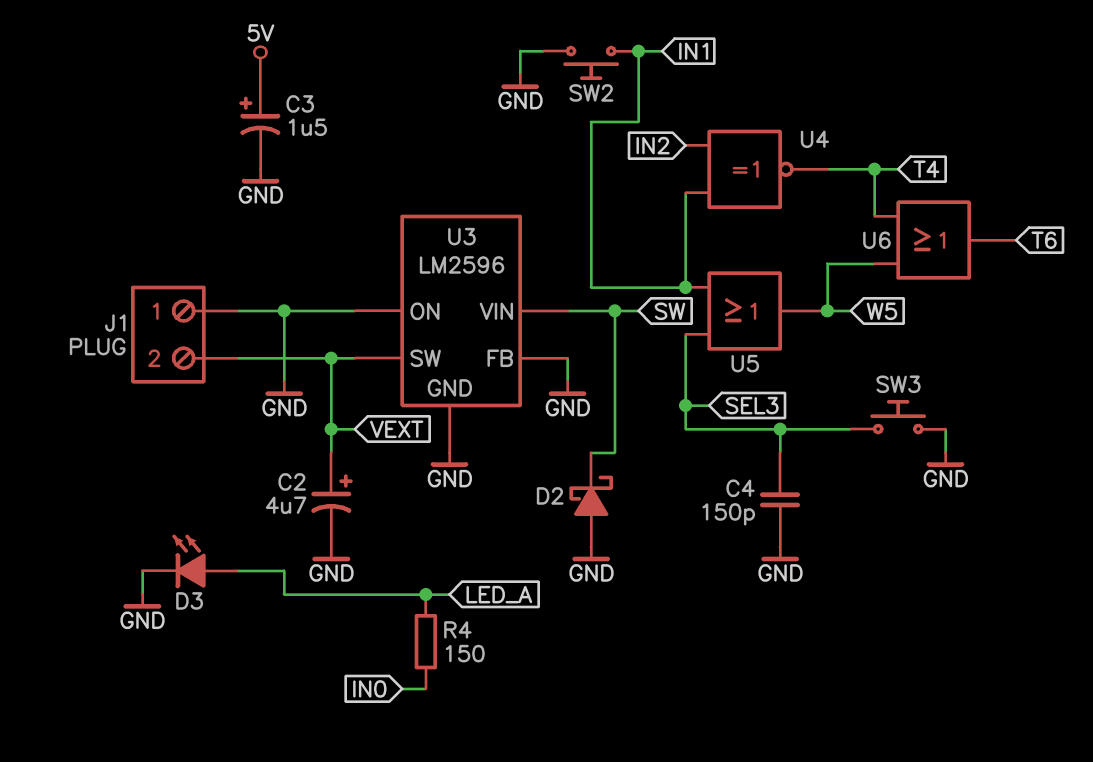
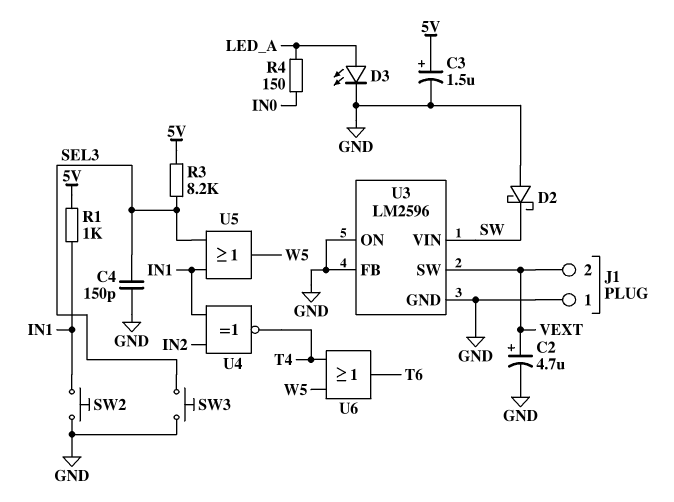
R1: none -> 1k (5V, IN1)
R3: none -> 8.2k (5V, SEL3)

